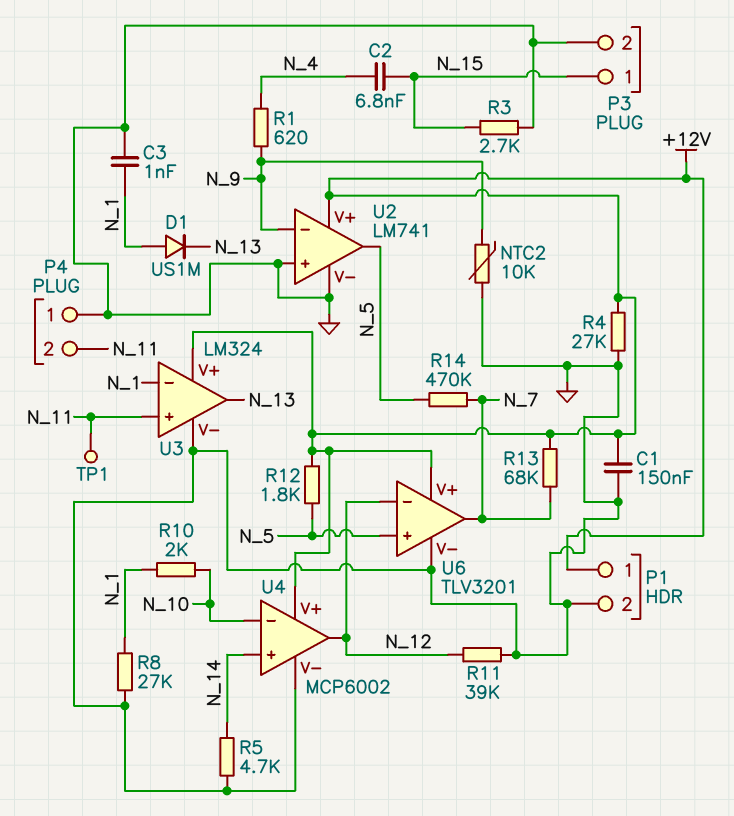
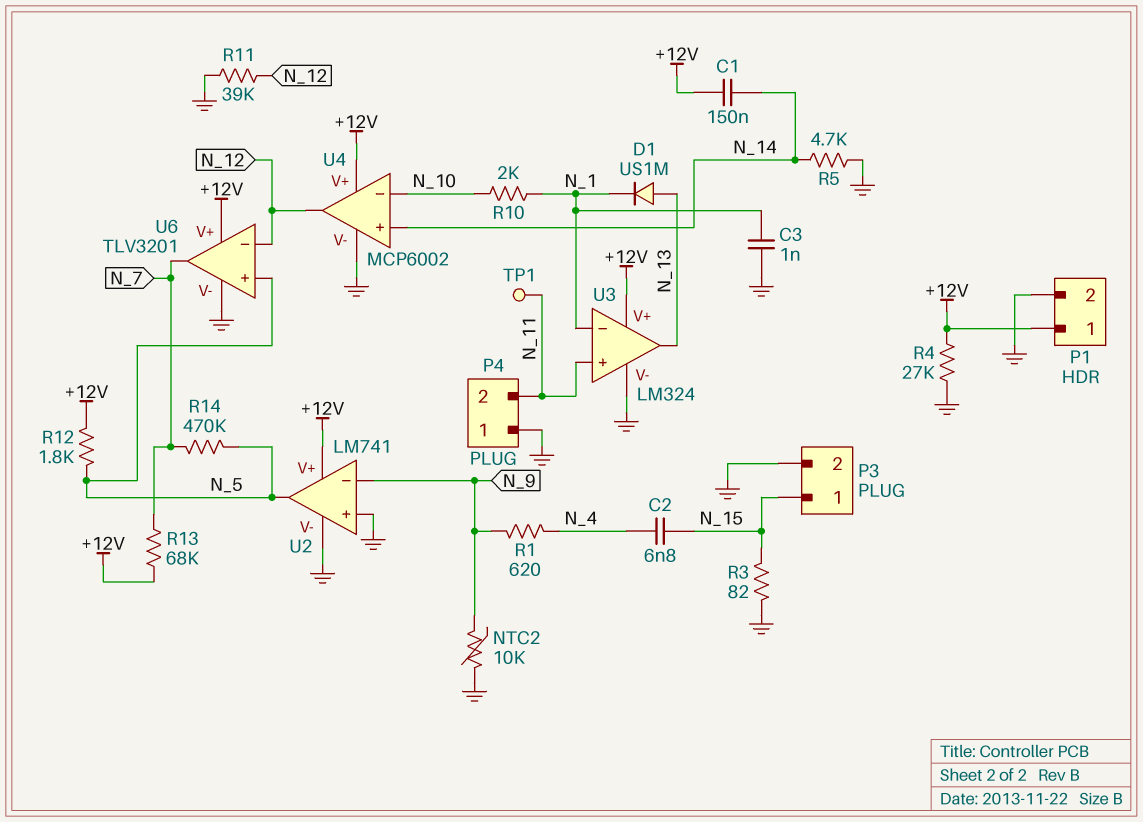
C1: 150nF (+12V, GND) -> 150nF (+12V, N_14)
D1: diode US1M (A N_1, K N_13) -> diode US1M (A N_13, K N_1)
R3: 2.7k (GND, N_15) -> 82 (GND, N_15)
R8: 27k (GND, N_1) -> none

